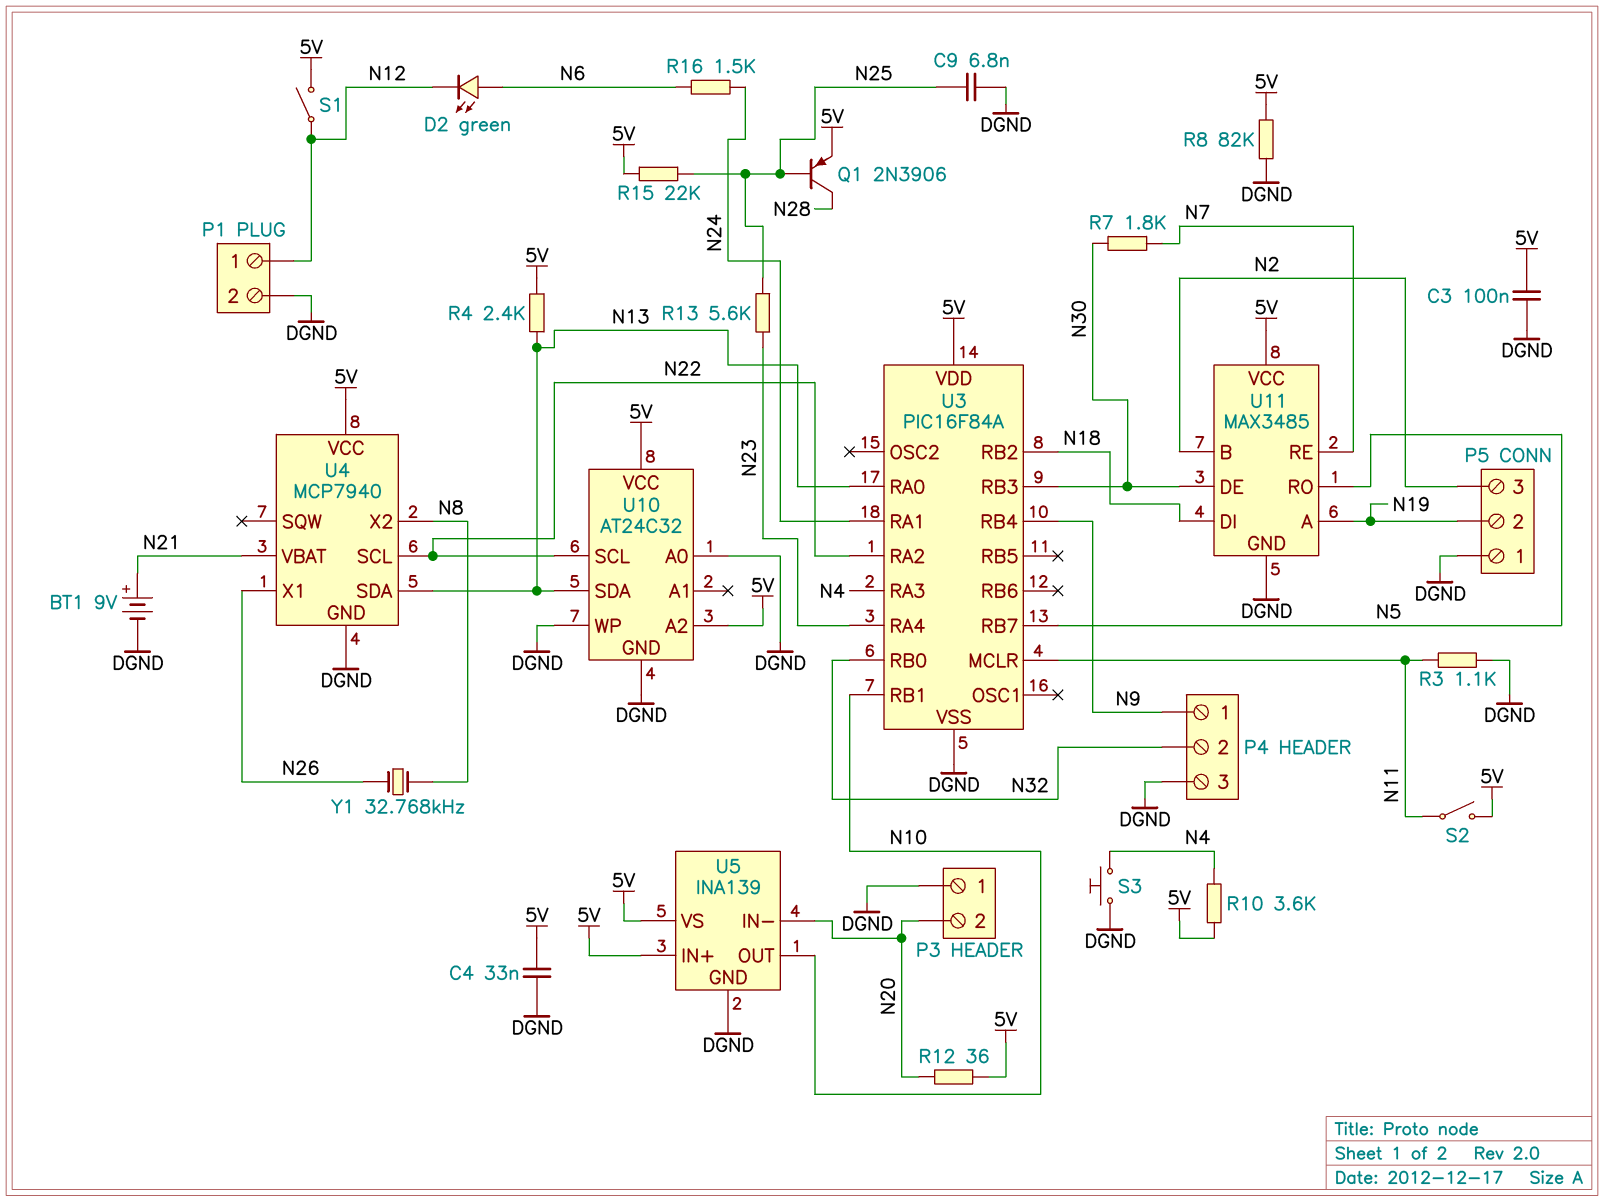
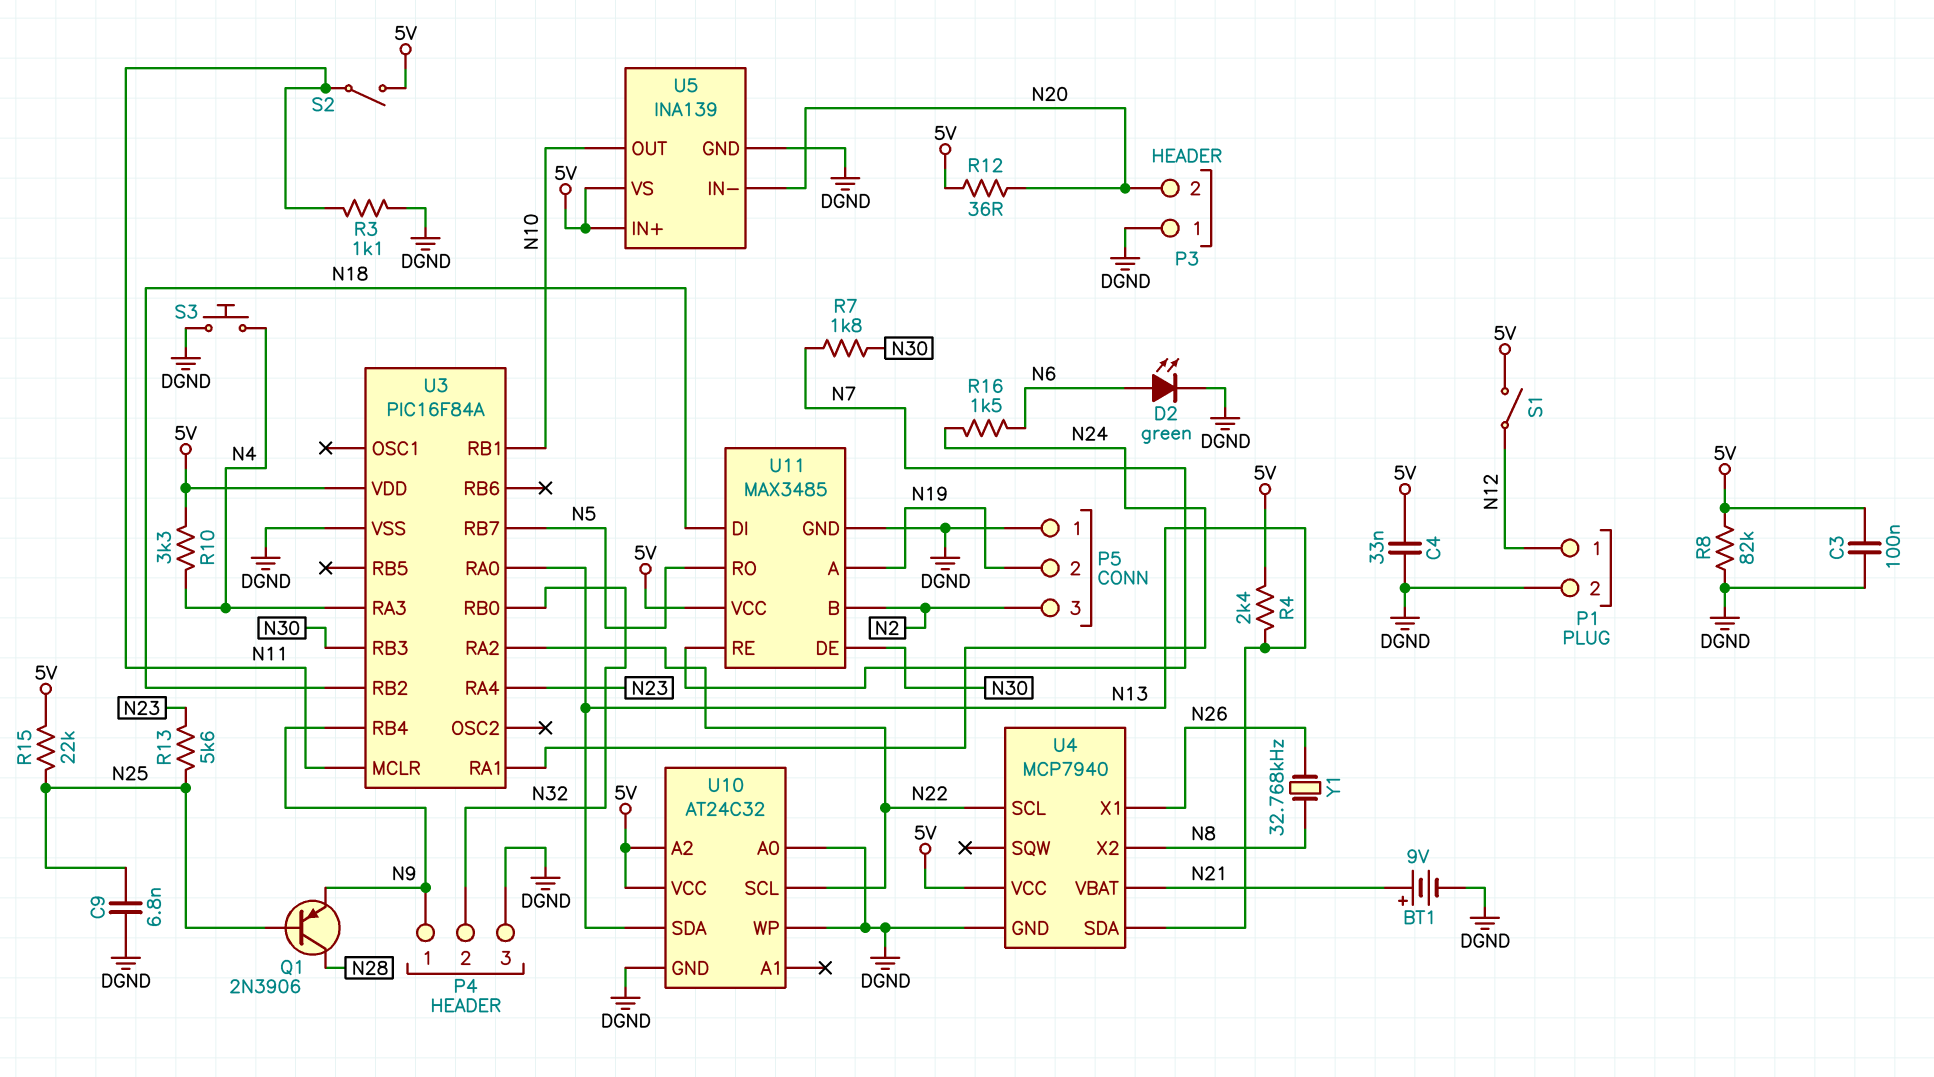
D2: LED green (A N6, K N12) -> LED green (A N6, K DGND)
Q1: PNP 2N3906 (B N25, C N28, E 5V) -> PNP 2N3906 (B N25, C N28, E N9)
R10: 3.6k (5V, N4) -> 3.3k (5V, N4)

